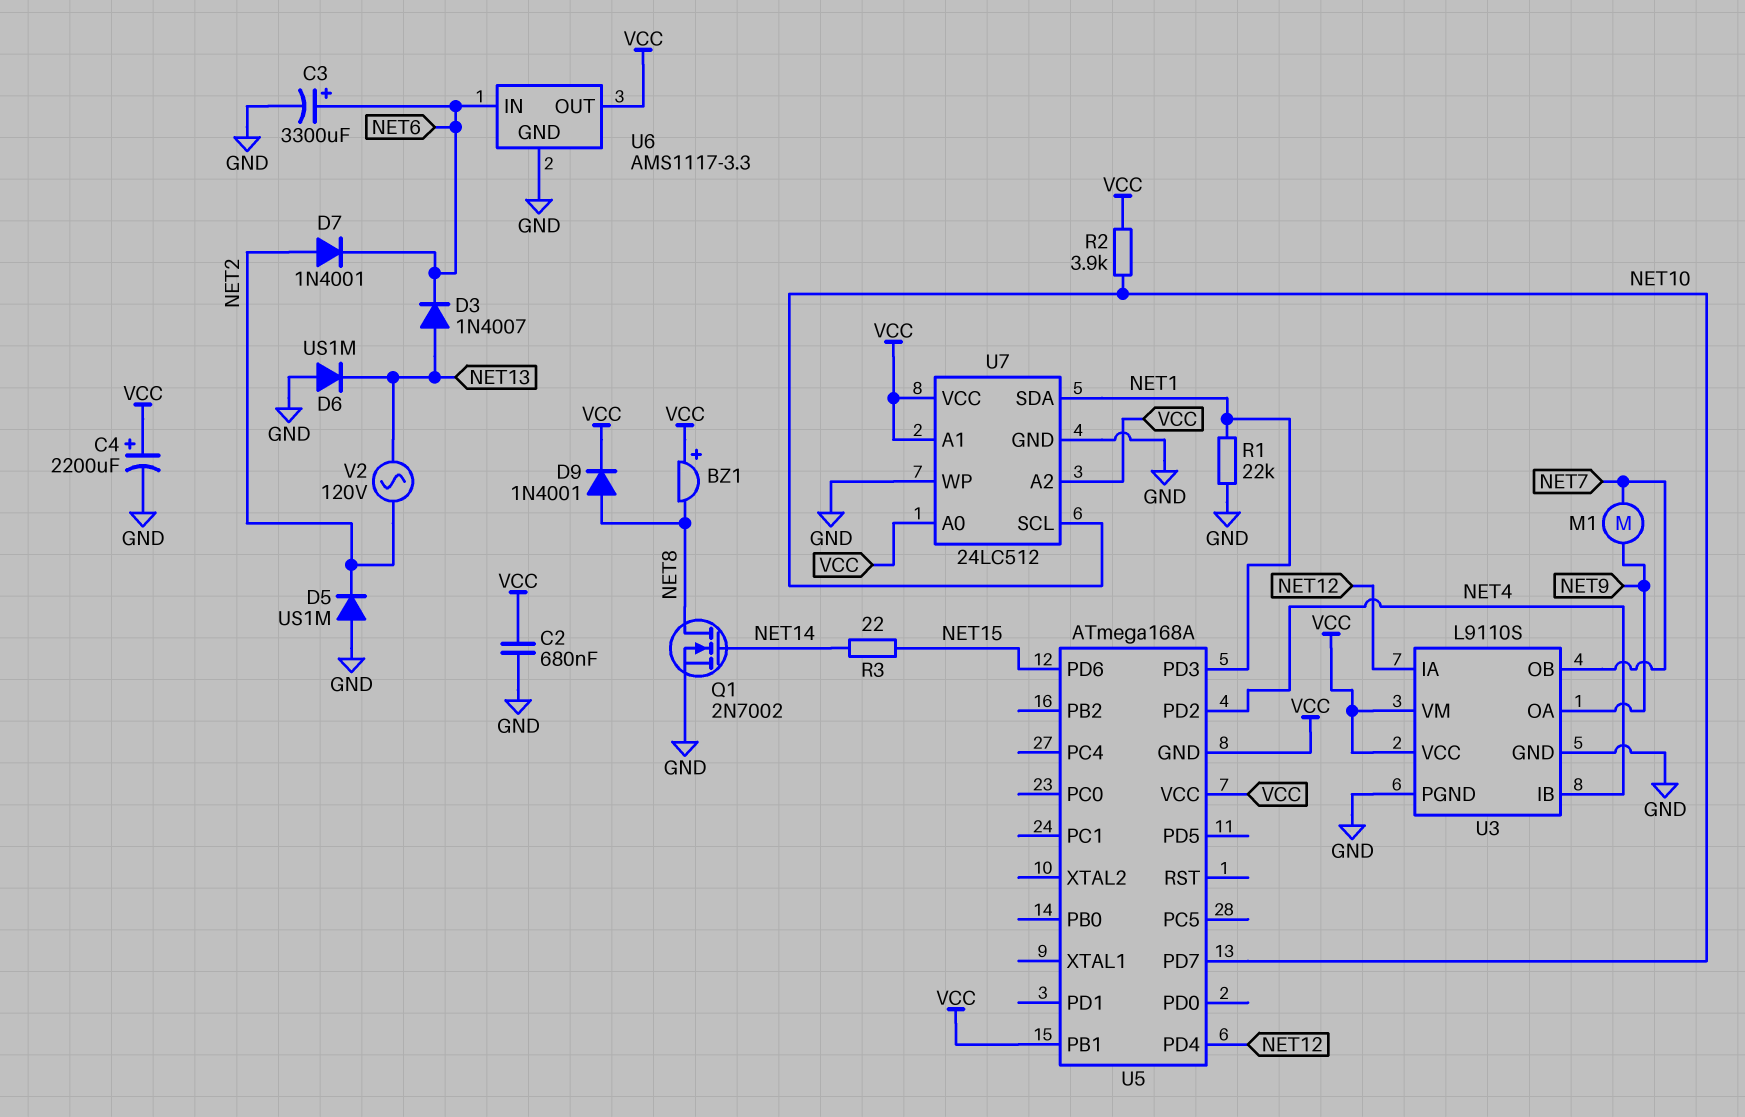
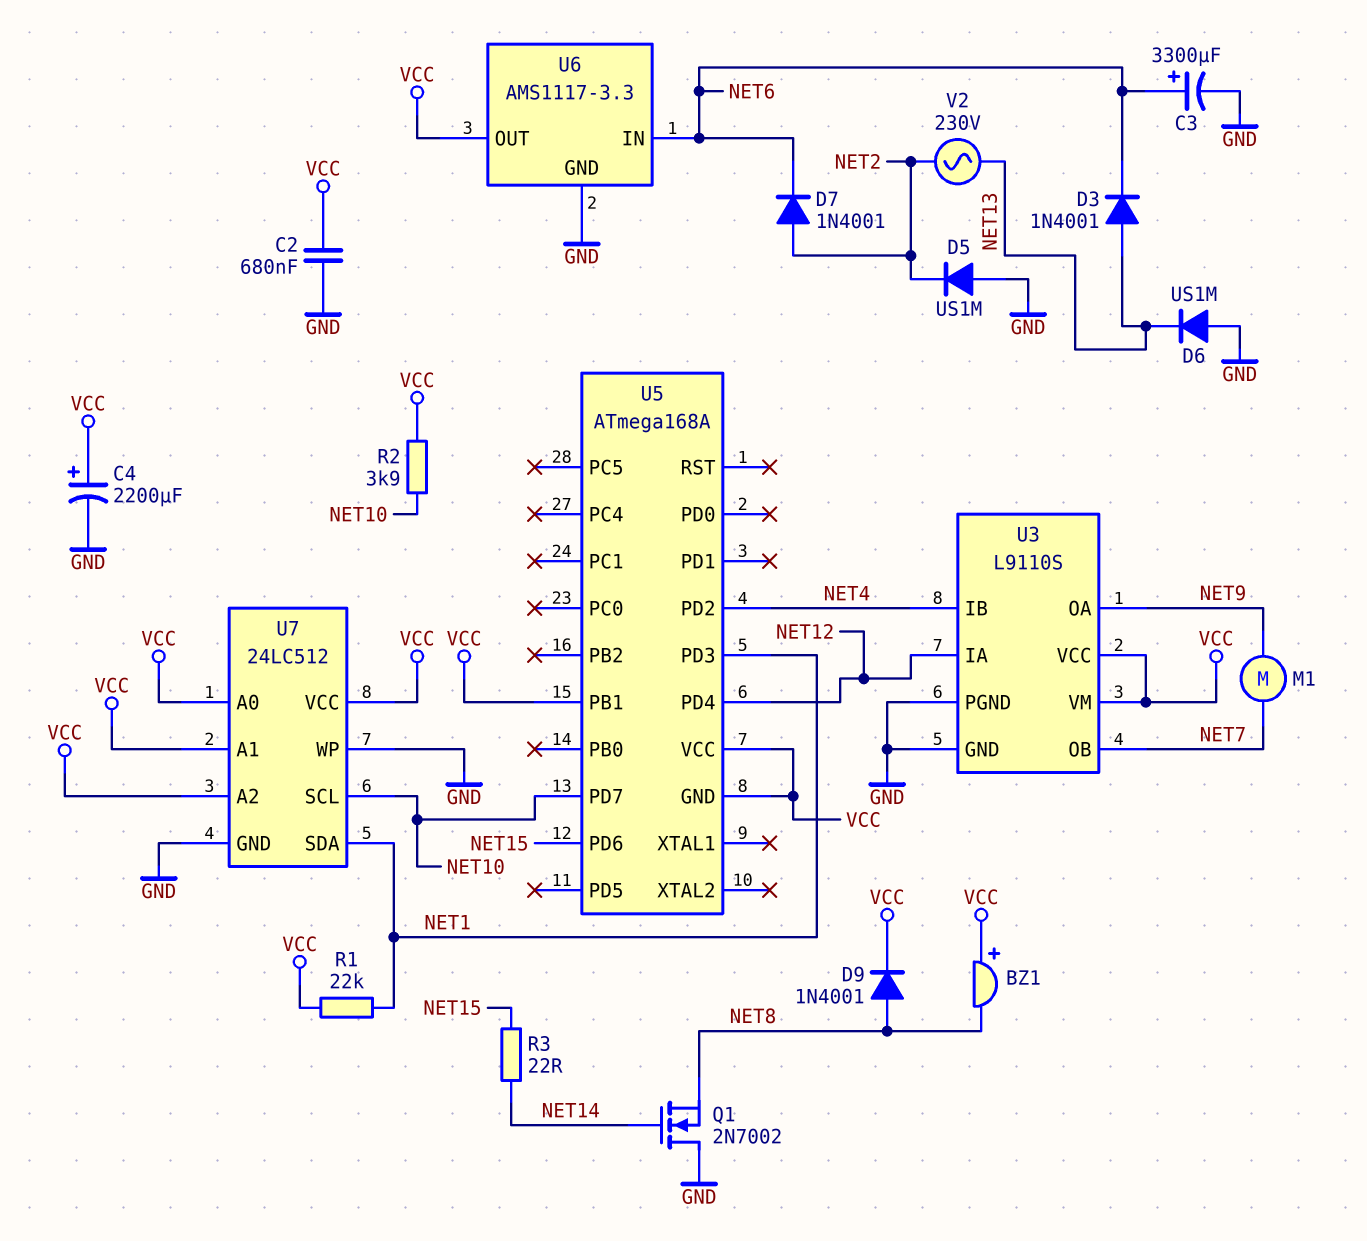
D3: diode 1N4007 (A NET13, K NET6) -> diode 1N4001 (A NET13, K NET6)
Q1: NMOS 2N7002 (G NET14, D NET8, S GND) -> NMOS 2N7002 (G NET14, D GND, S NET8)
R1: 22k (GND, NET1) -> 22k (NET1, VCC)
V2: AC 120V (NET2, NET13) -> AC 230V (NET2, NET13)

